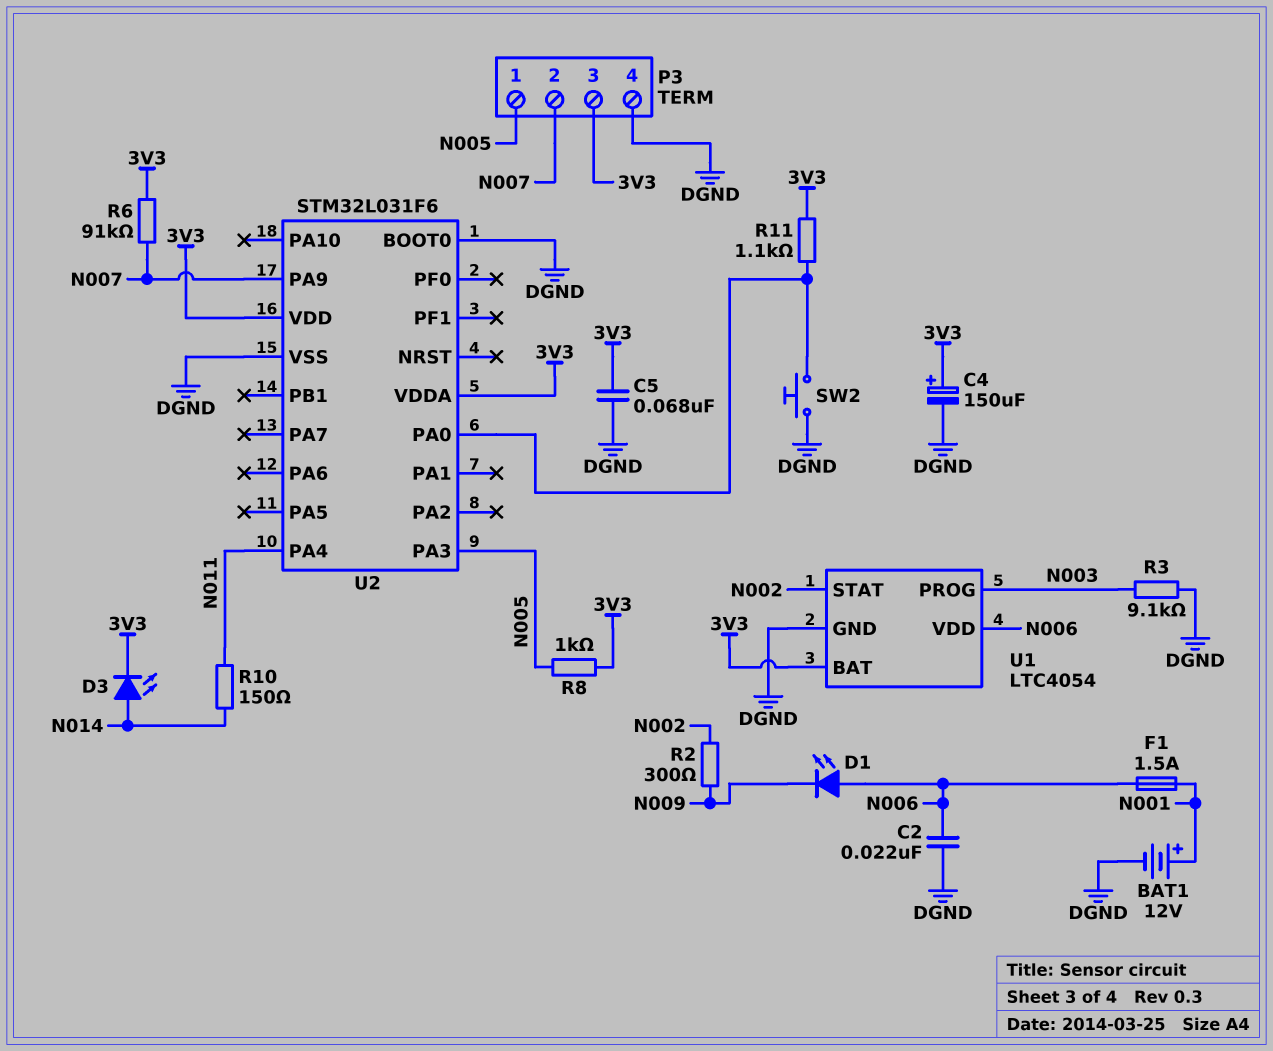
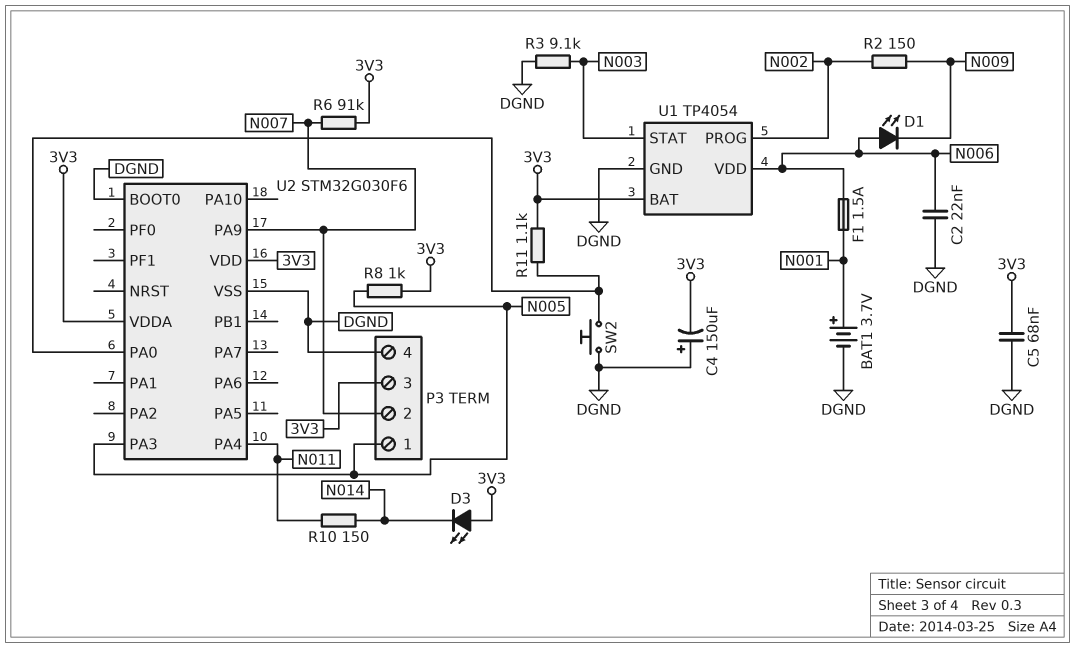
BAT1: 12V (plus N001, minus DGND) -> 3.7V (plus N001, minus DGND)
C4: 150uF (plus 3V3, minus DGND) -> 150uF (plus DGND, minus 3V3)
D3: LED (A N014, K 3V3) -> LED (A 3V3, K N014)
R2: 300 (N002, N009) -> 150 (N002, N009)
U1: LTC4054 -> TP4054
U1 pin PROG: N003 -> N002
U1 pin STAT: N002 -> N003
U2: STM32L031F6 -> STM32G030F6

